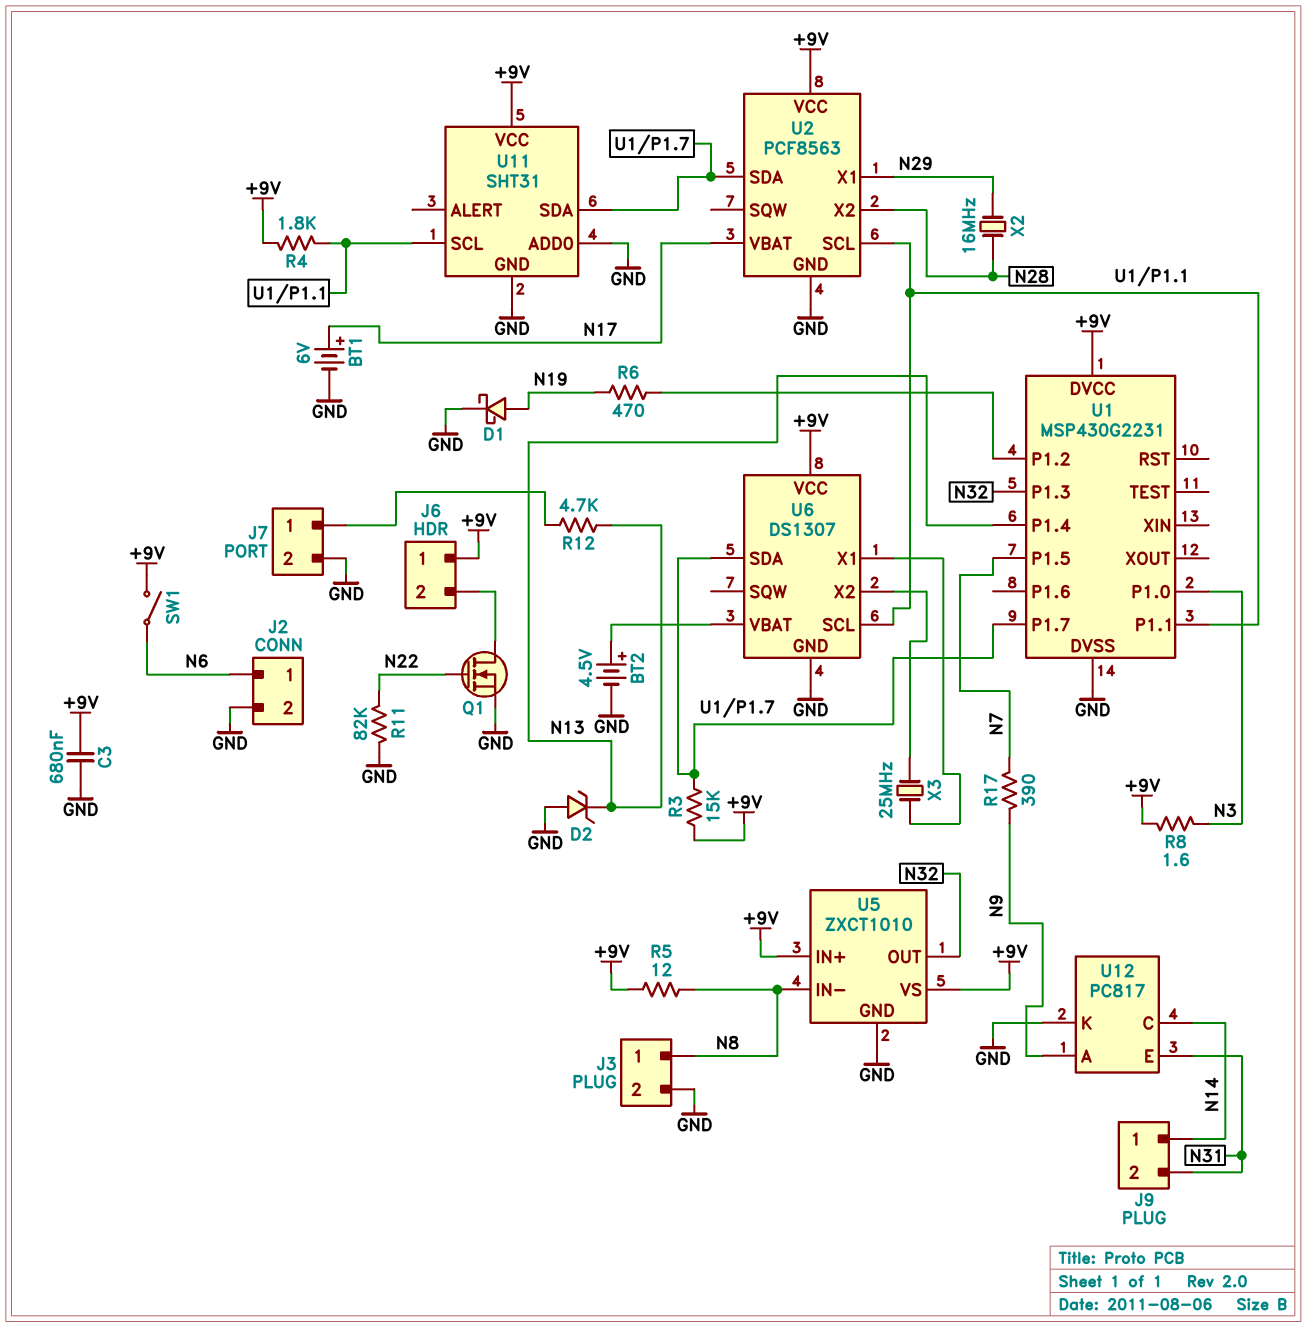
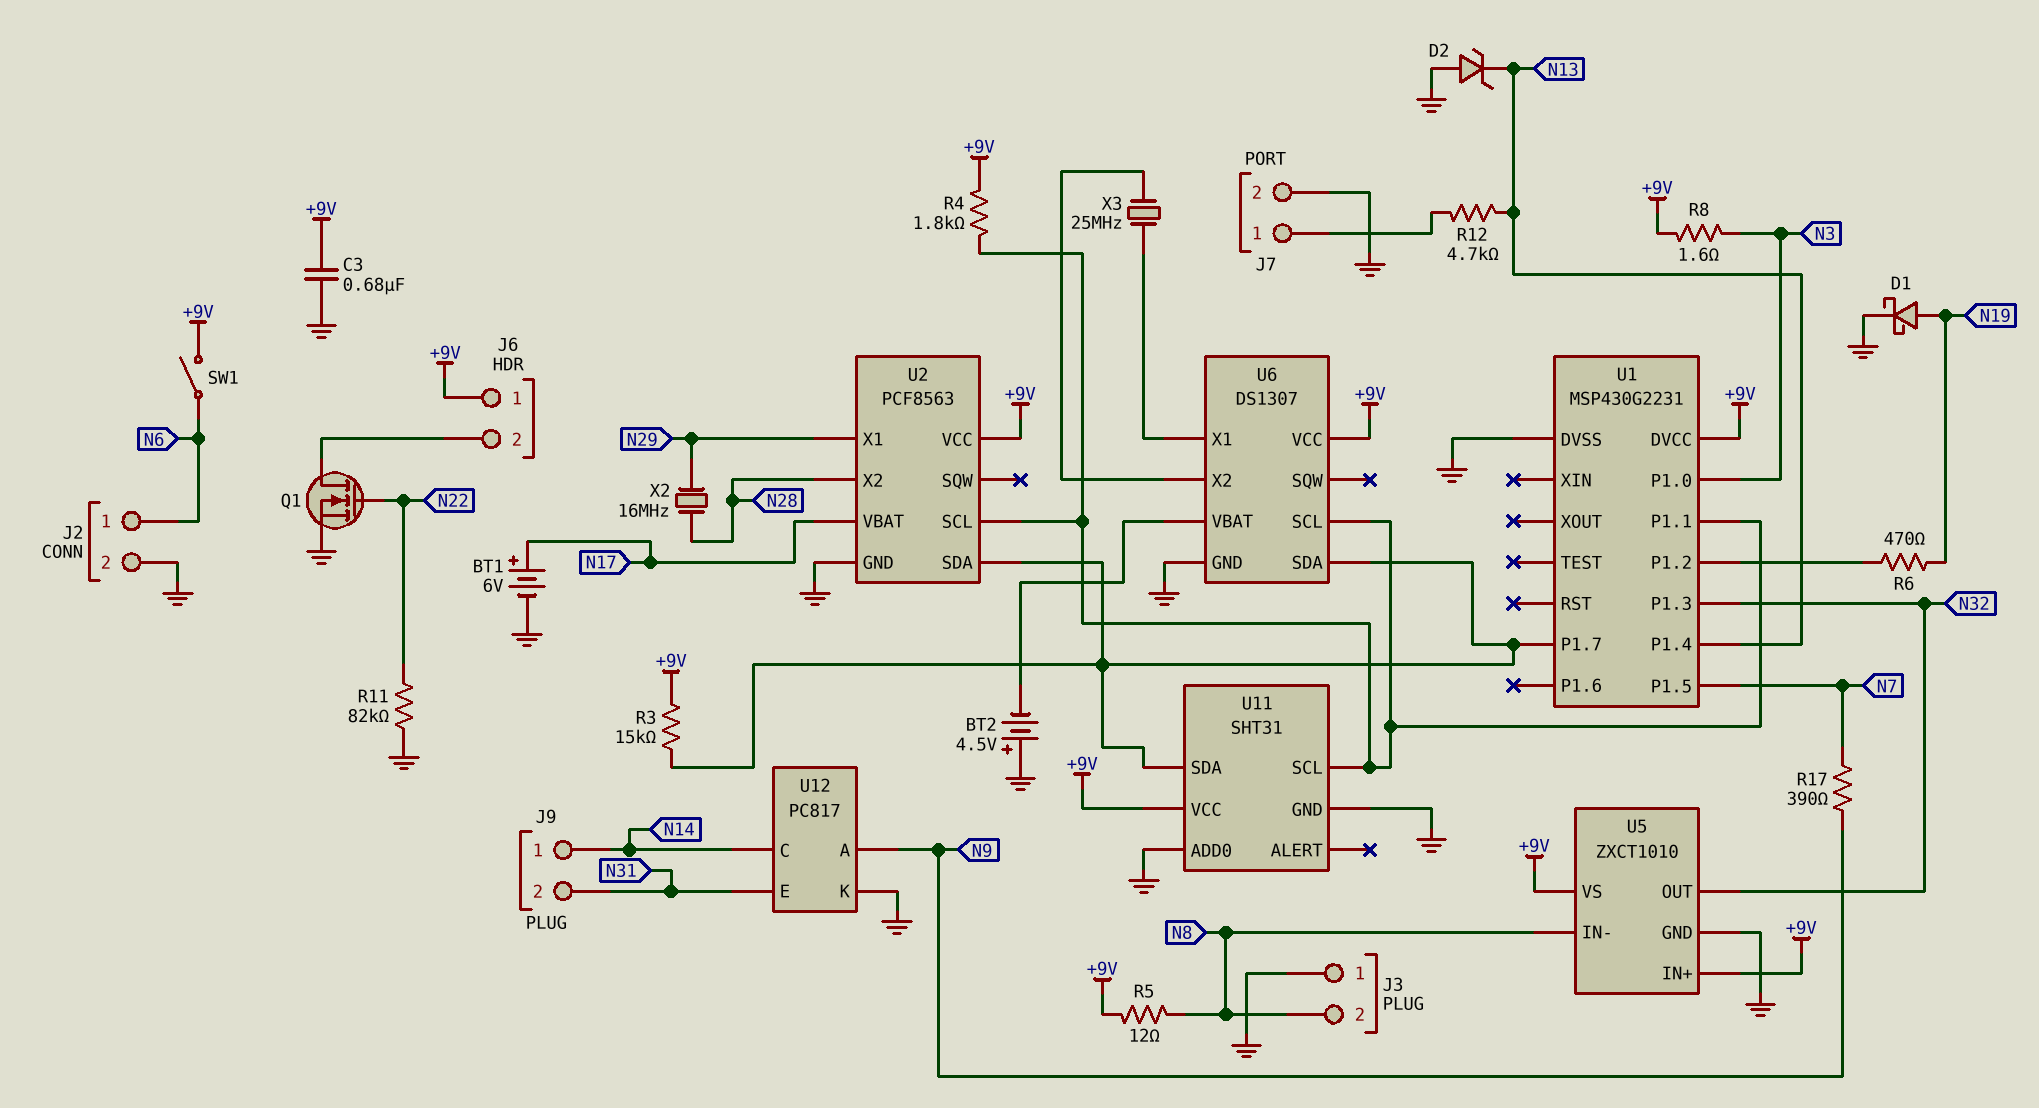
BT2: 4.5V (plus U6/VBAT, minus GND) -> 4.5V (plus GND, minus U6/VBAT)
J3 pin 1: N8 -> GND
J3 pin 2: GND -> N8

